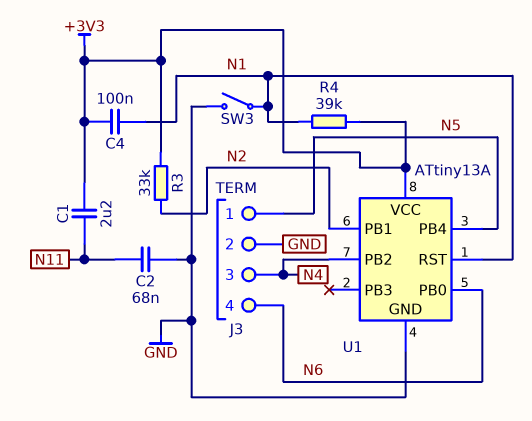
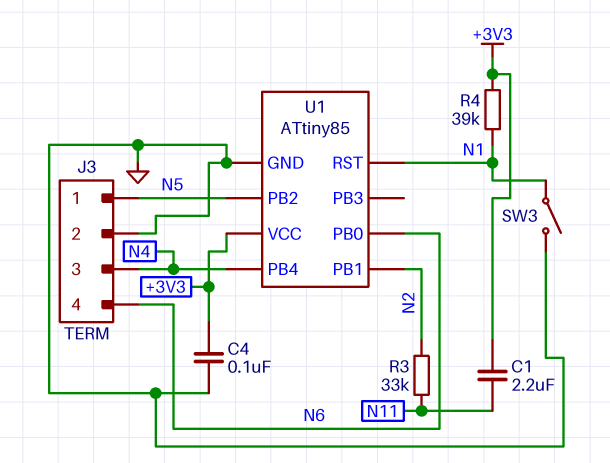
C2: 68nF (GND, N11) -> none
C4: 100nF (+3V3, N1) -> 100nF (+3V3, GND)
R3: 33k (+3V3, N2) -> 33k (N2, N11)
U1: ATtiny13A -> ATtiny85
U1 pin PB2: N4 -> N5
U1 pin PB4: N5 -> N4

